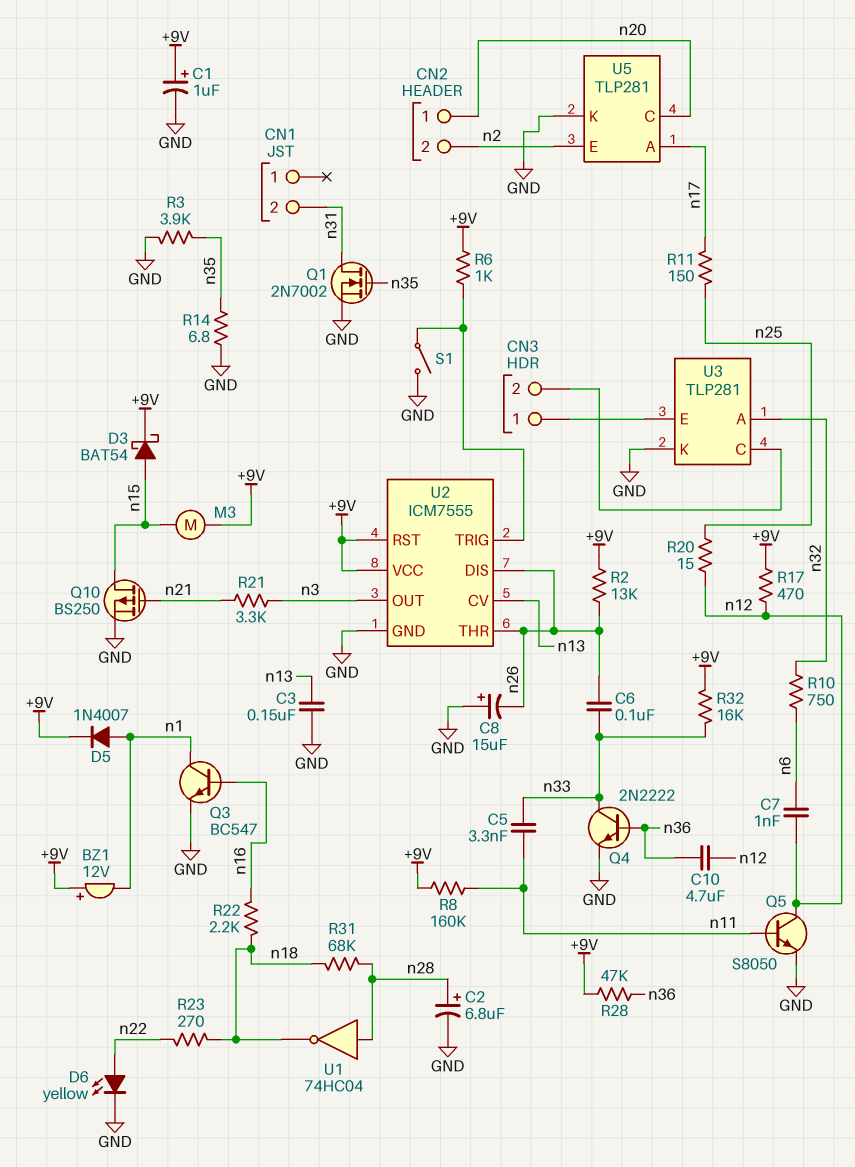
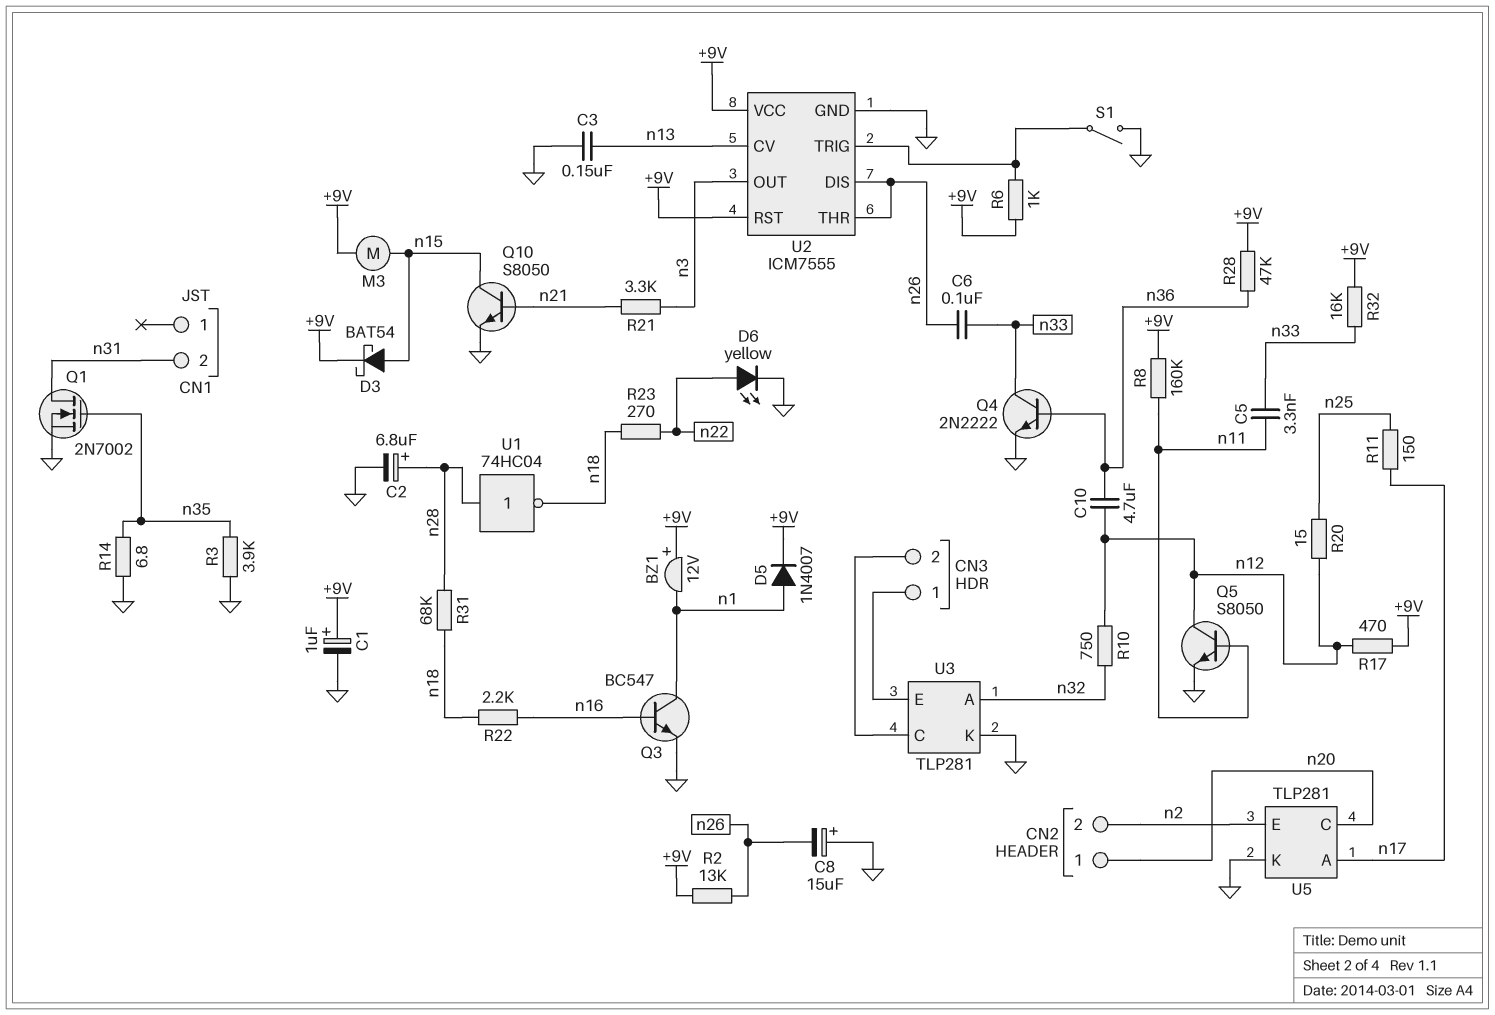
C7: 1nF (n6, n12) -> none
Q10: PMOS BS250 (G n21, D n15, S GND) -> NPN S8050 (B n21, C n15, E GND)
R10: 750 (n6, n32) -> 750 (n12, n32)

